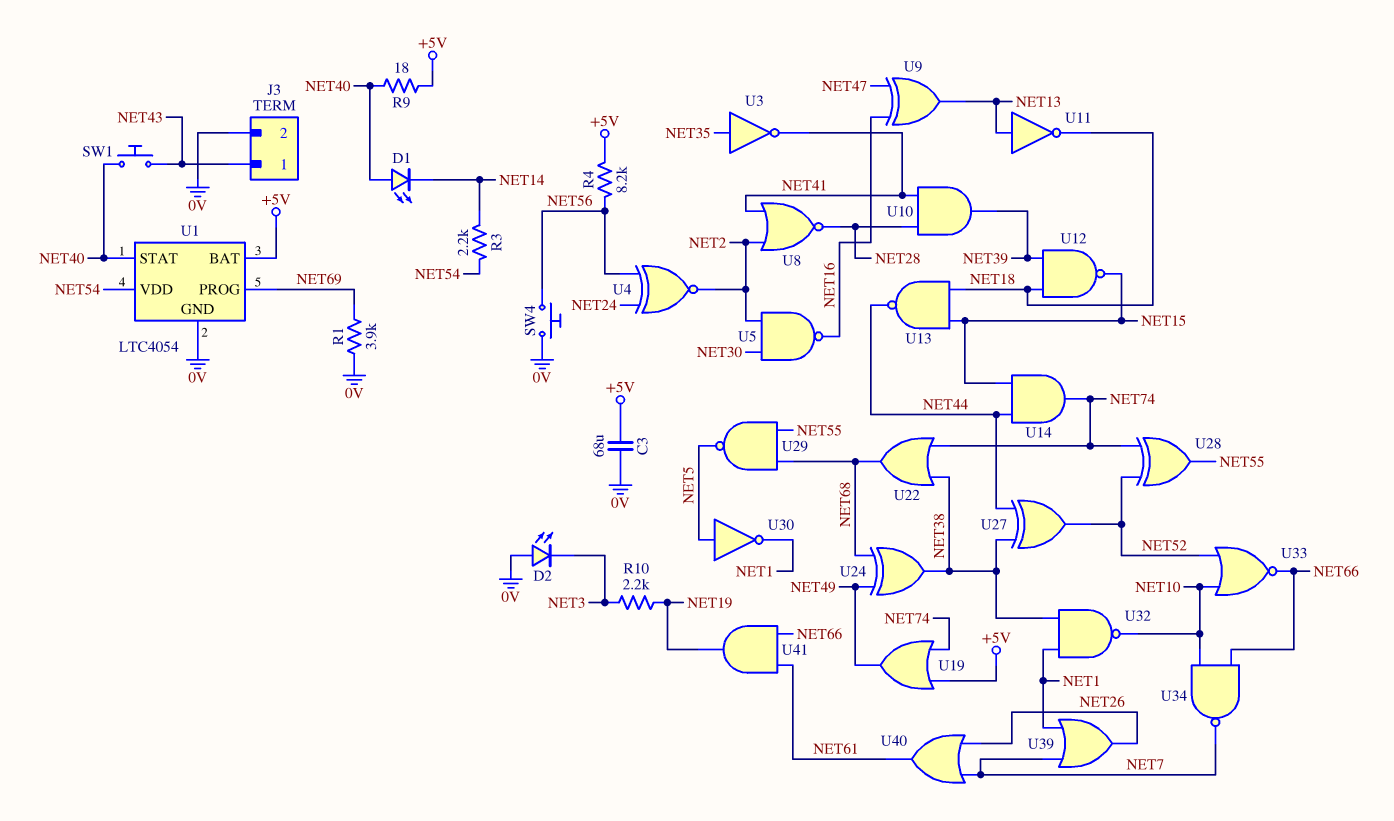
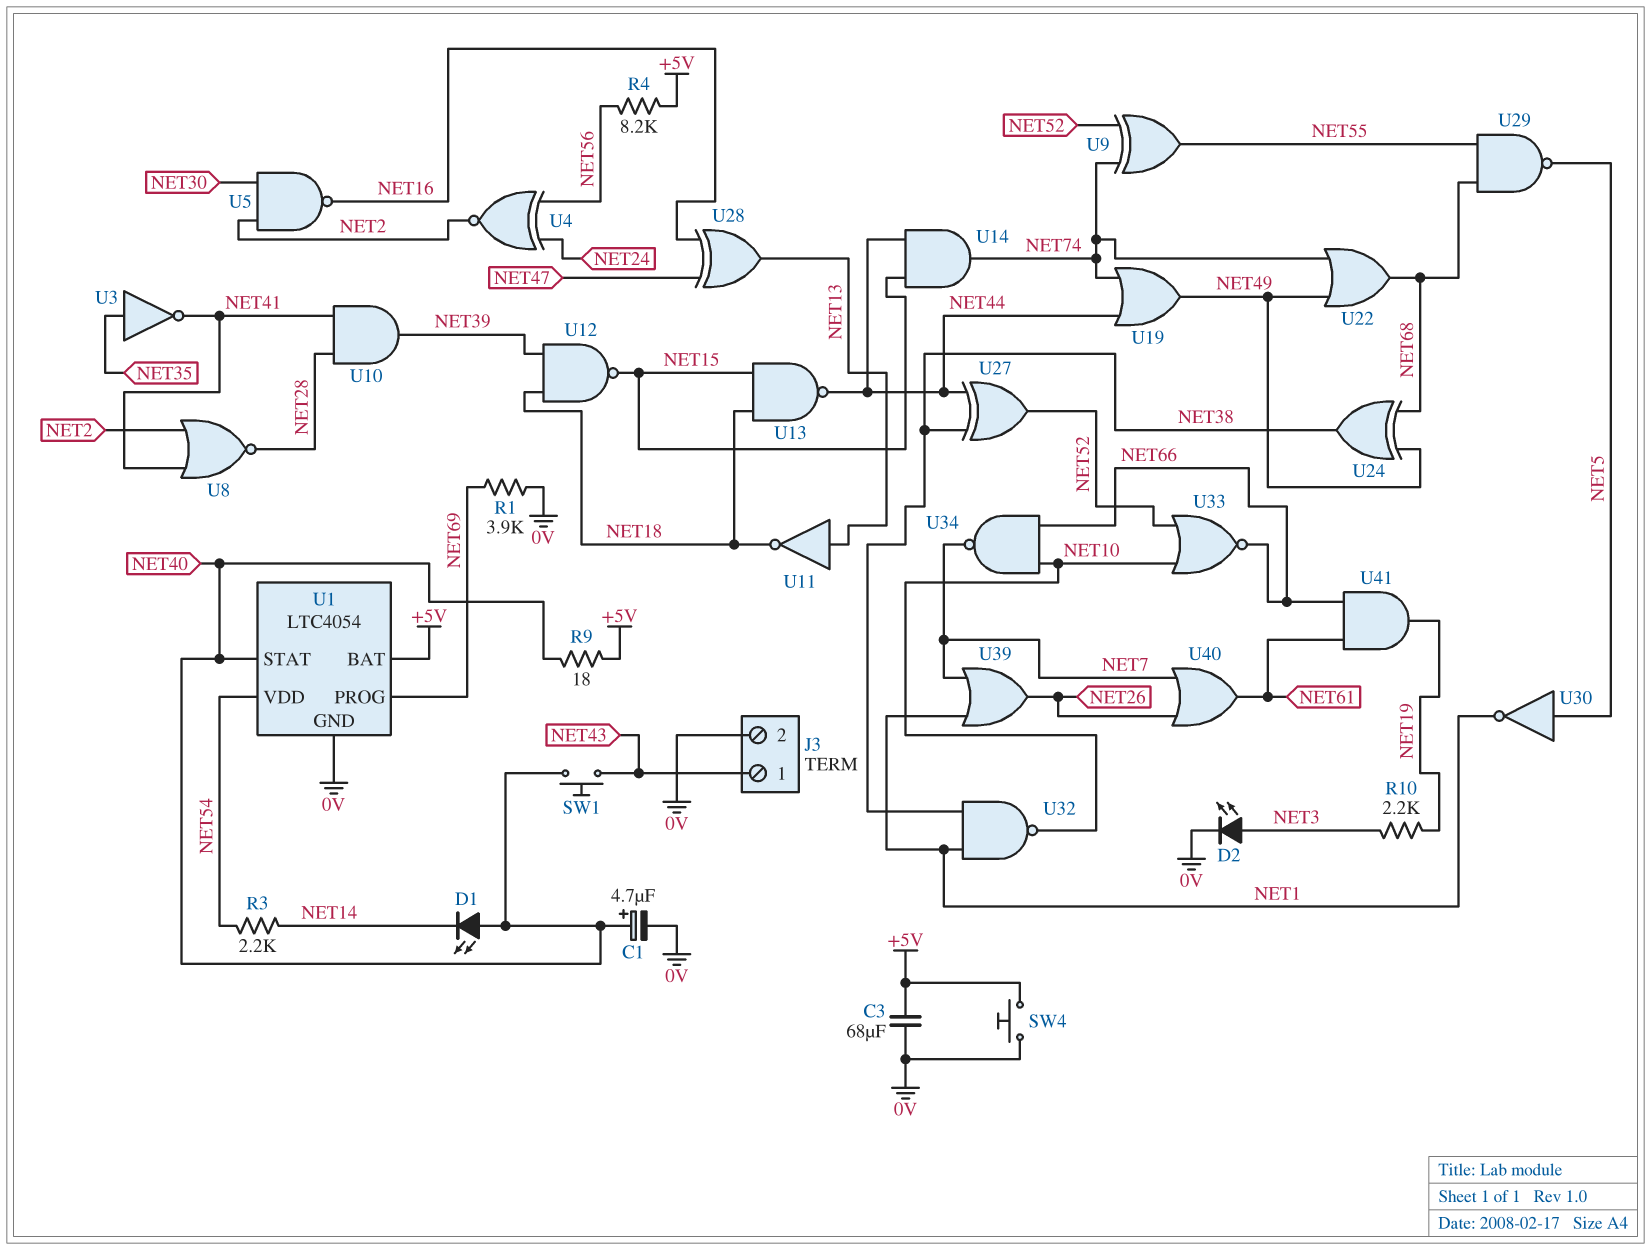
C1: none -> 4.7uF (plus NET40, minus 0V)
D2: LED (A 0V, K NET3) -> LED (A NET3, K 0V)
SW4: button (0V, NET56) -> button (+5V, 0V)
U9: XOR (in NET16, in NET47, out NET13) -> XOR (in NET52, in NET74, out NET55)
U19: OR (in +5V, in NET74, out NET49) -> OR (in NET44, in NET74, out NET49)
U22: OR (in NET38, in NET74, out NET68) -> OR (in NET49, in NET74, out NET68)
U28: XOR (in NET52, in NET74, out NET55) -> XOR (in NET16, in NET47, out NET13)

